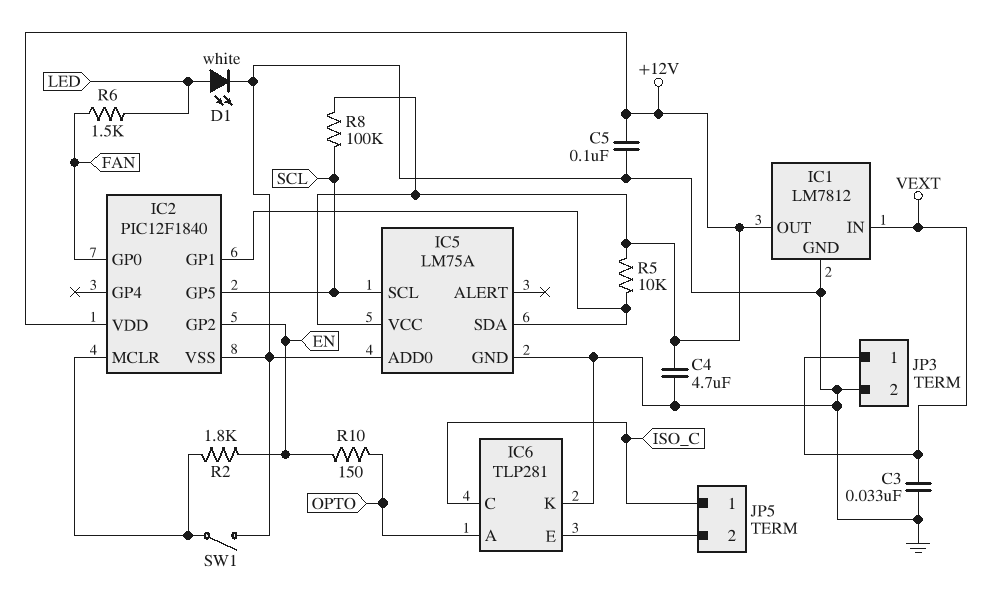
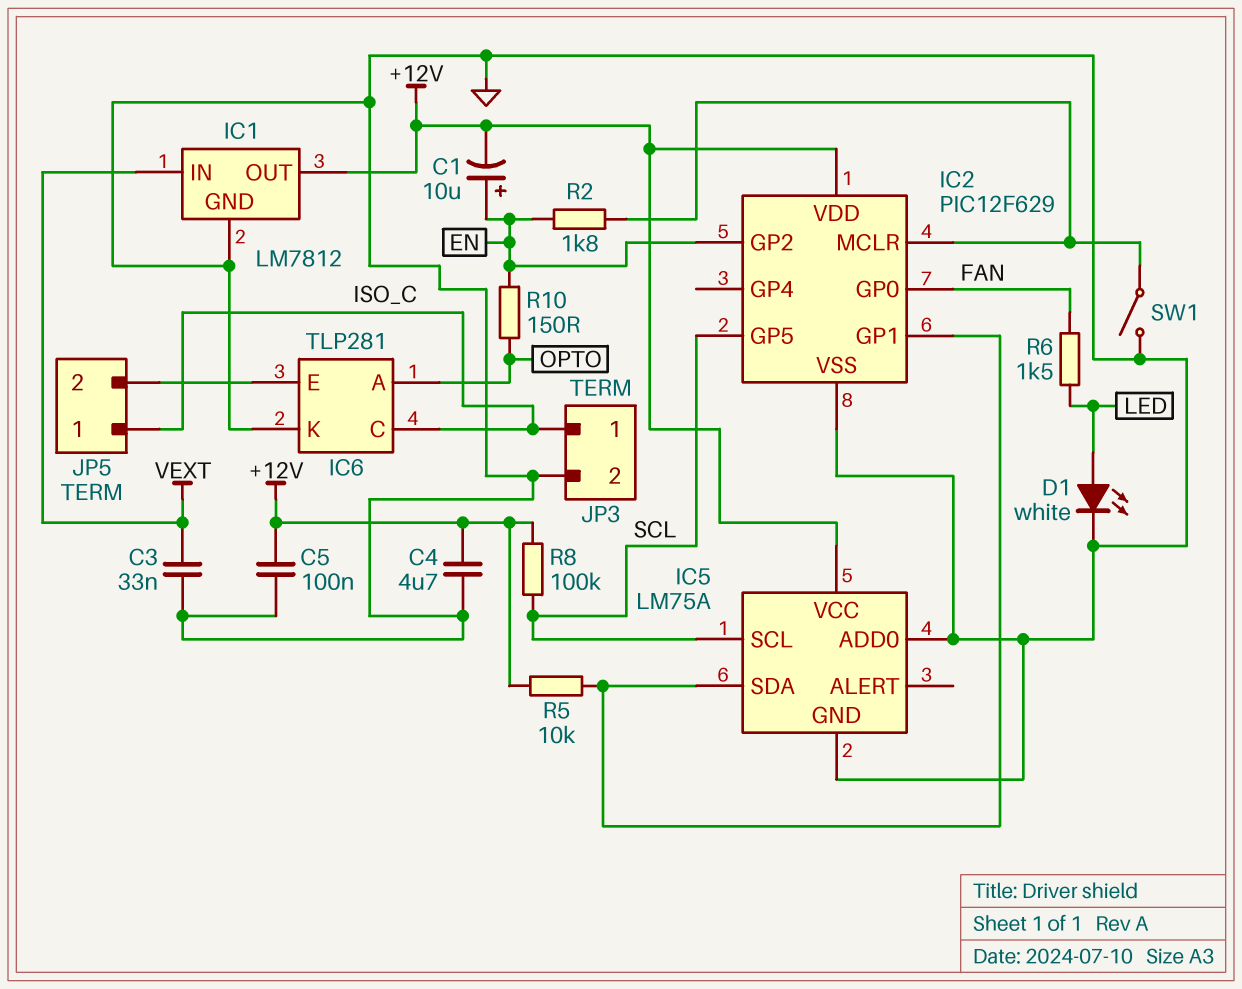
C1: none -> 10uF (plus EN, minus +12V)
IC2: PIC12F1840 -> PIC12F629
JP3 pin 1: VEXT -> ISO_C

